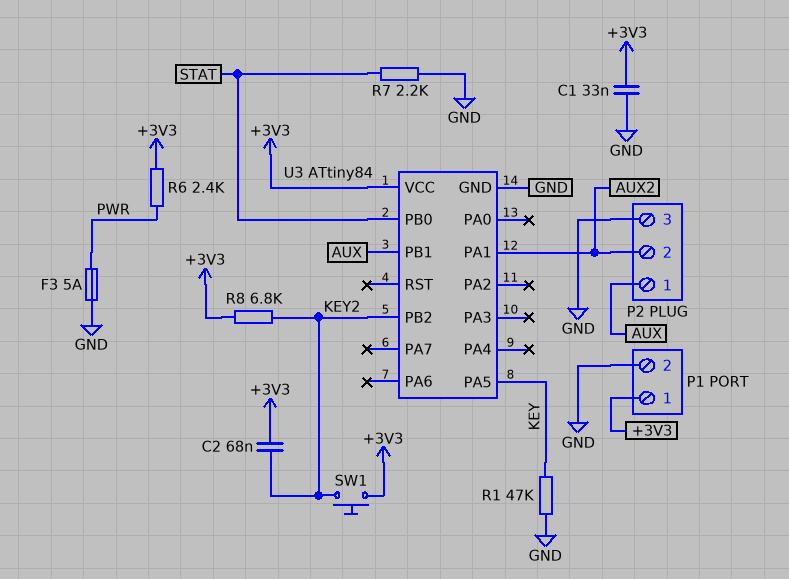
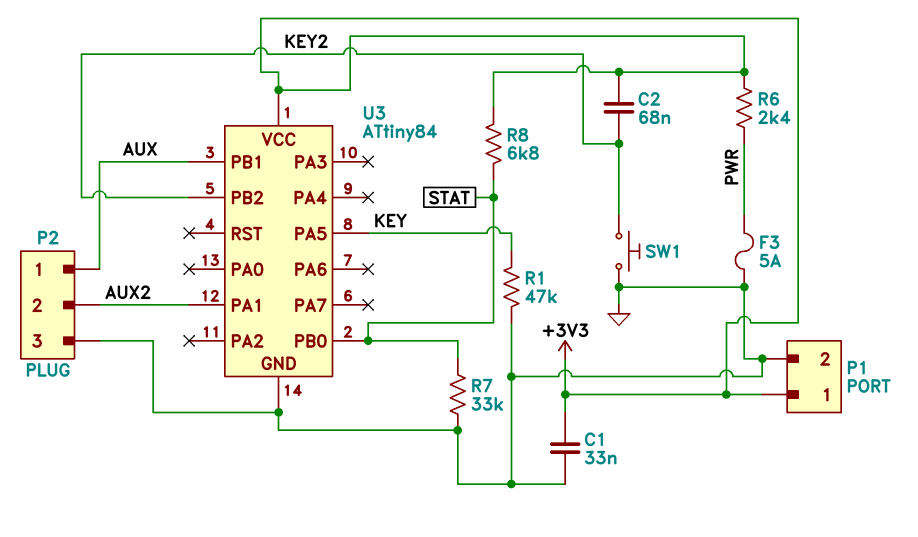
R7: 2.2k (GND, STAT) -> 33k (GND, STAT)
R8: 6.8k (+3V3, KEY2) -> 6.8k (+3V3, STAT)
SW1: button (+3V3, KEY2) -> button (GND, KEY2)

